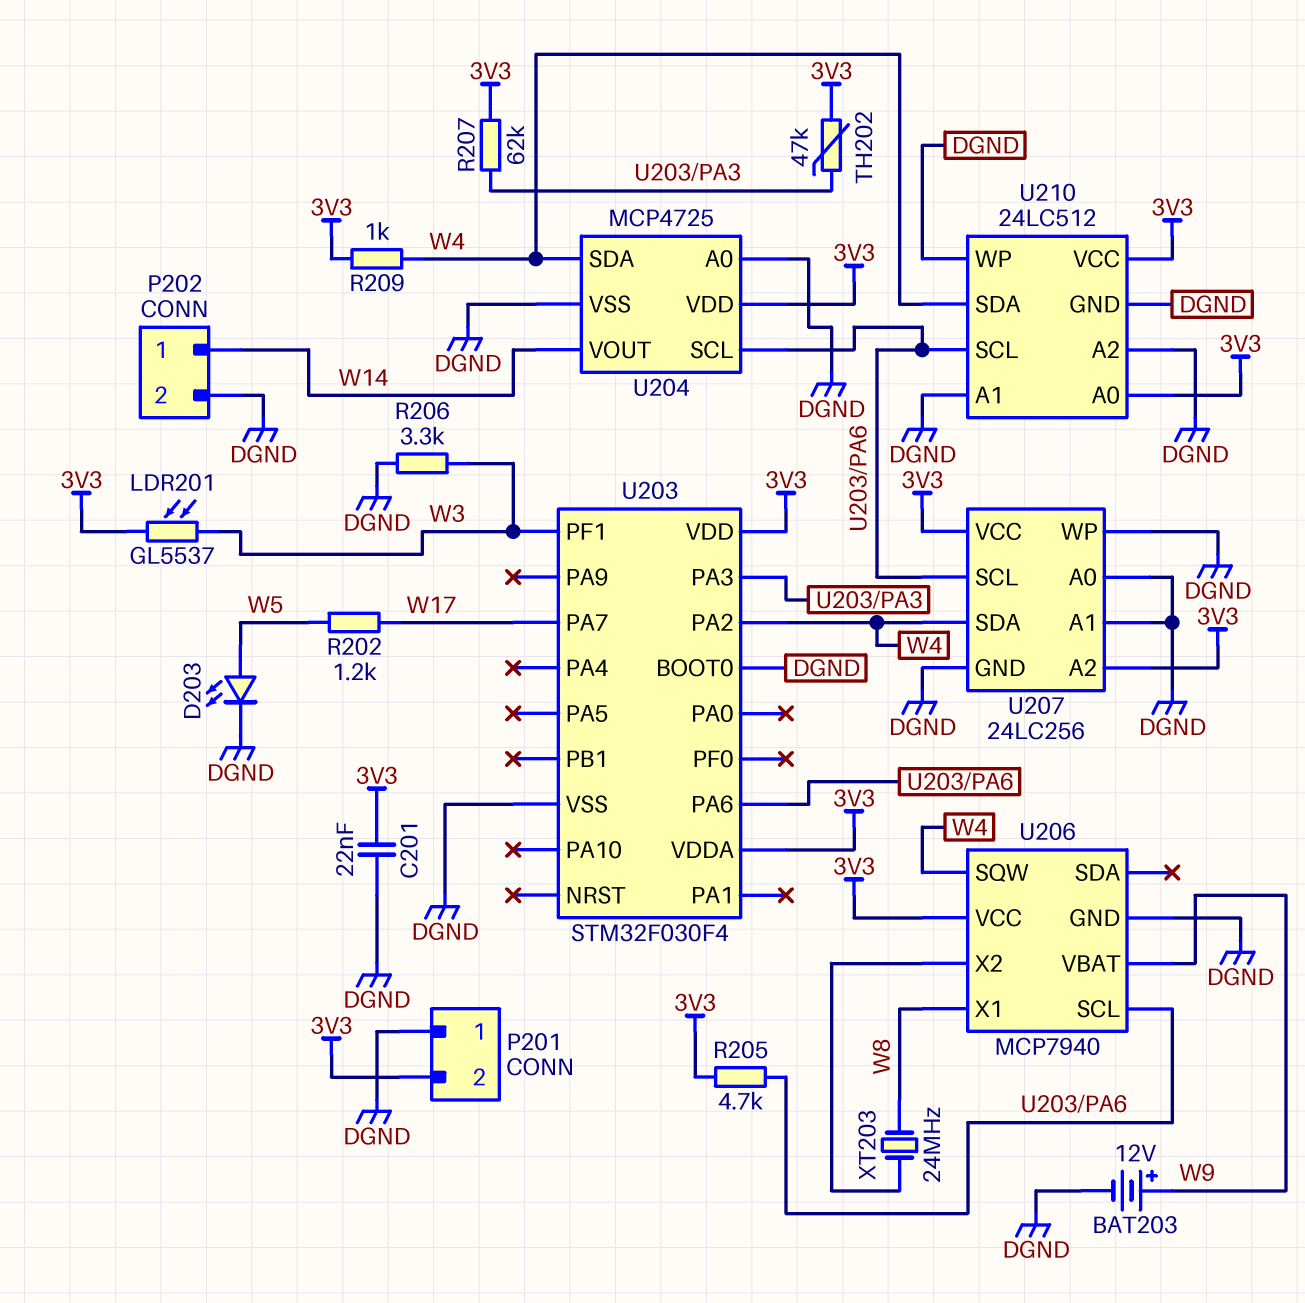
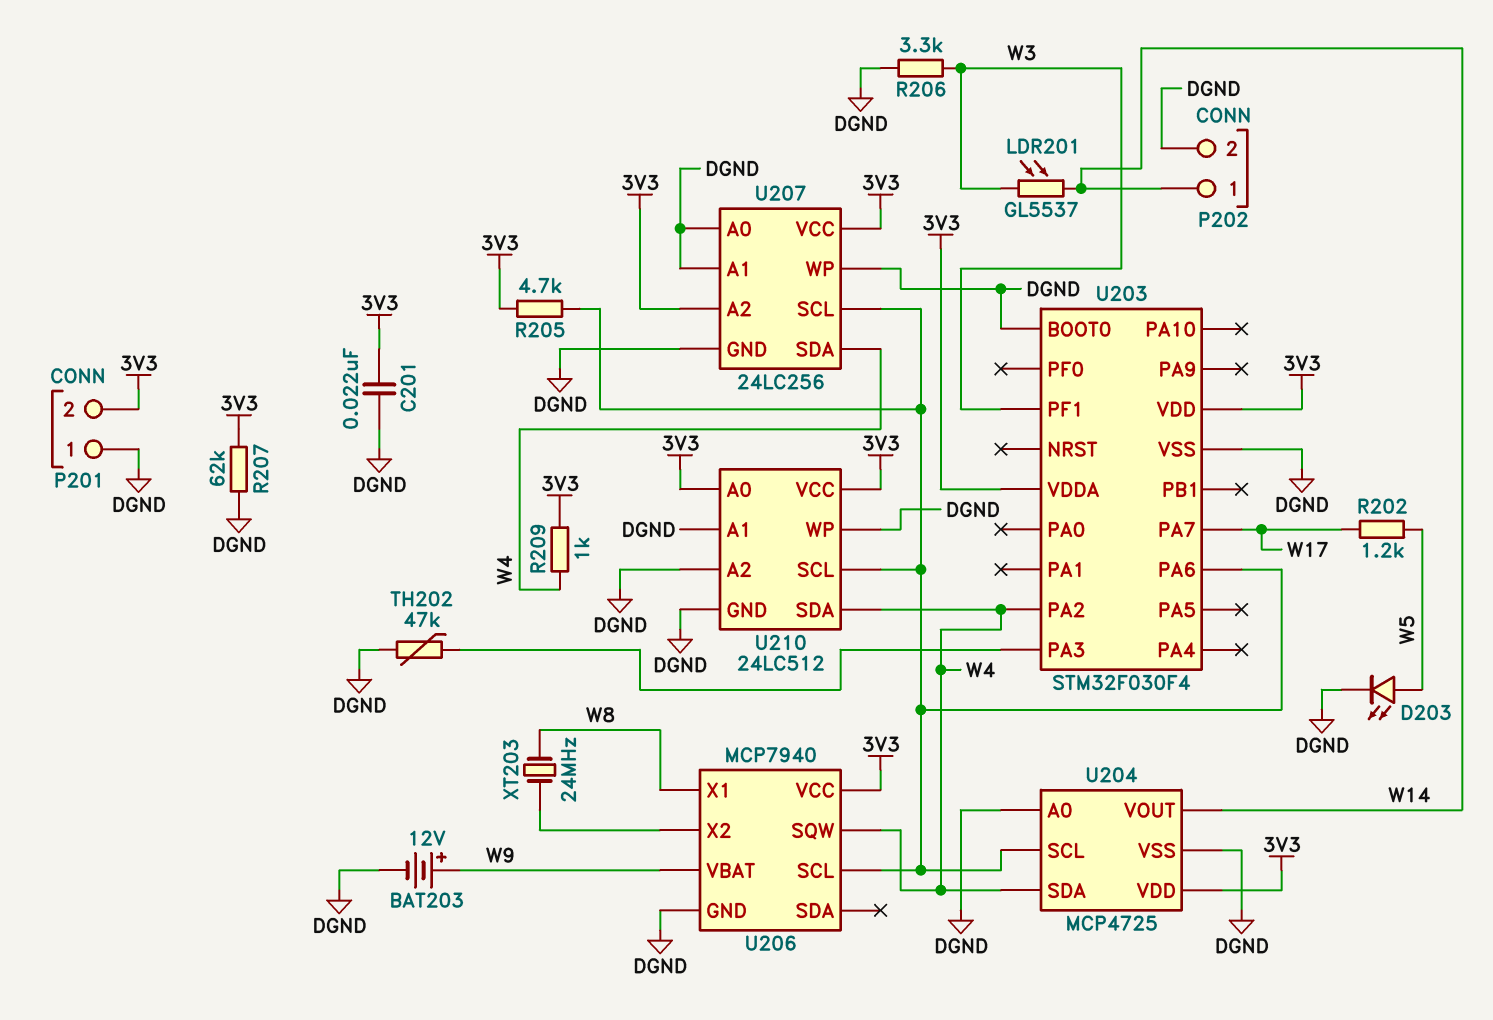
LDR201: GL5537 (3V3, W3) -> GL5537 (W3, W14)
R207: 62k (3V3, U203/PA3) -> 62k (3V3, DGND)
TH202: 47k (3V3, U203/PA3) -> 47k (DGND, U203/PA3)

